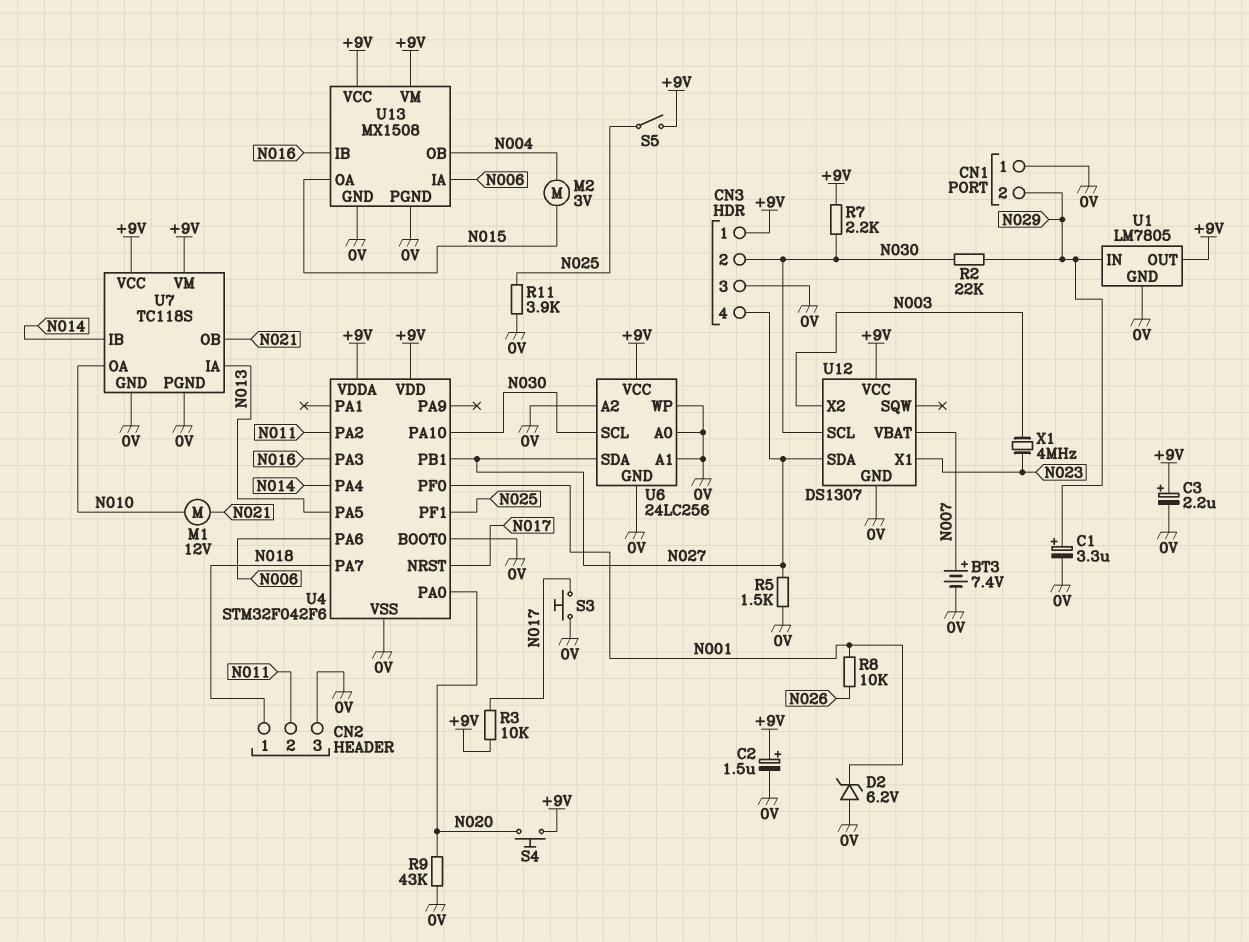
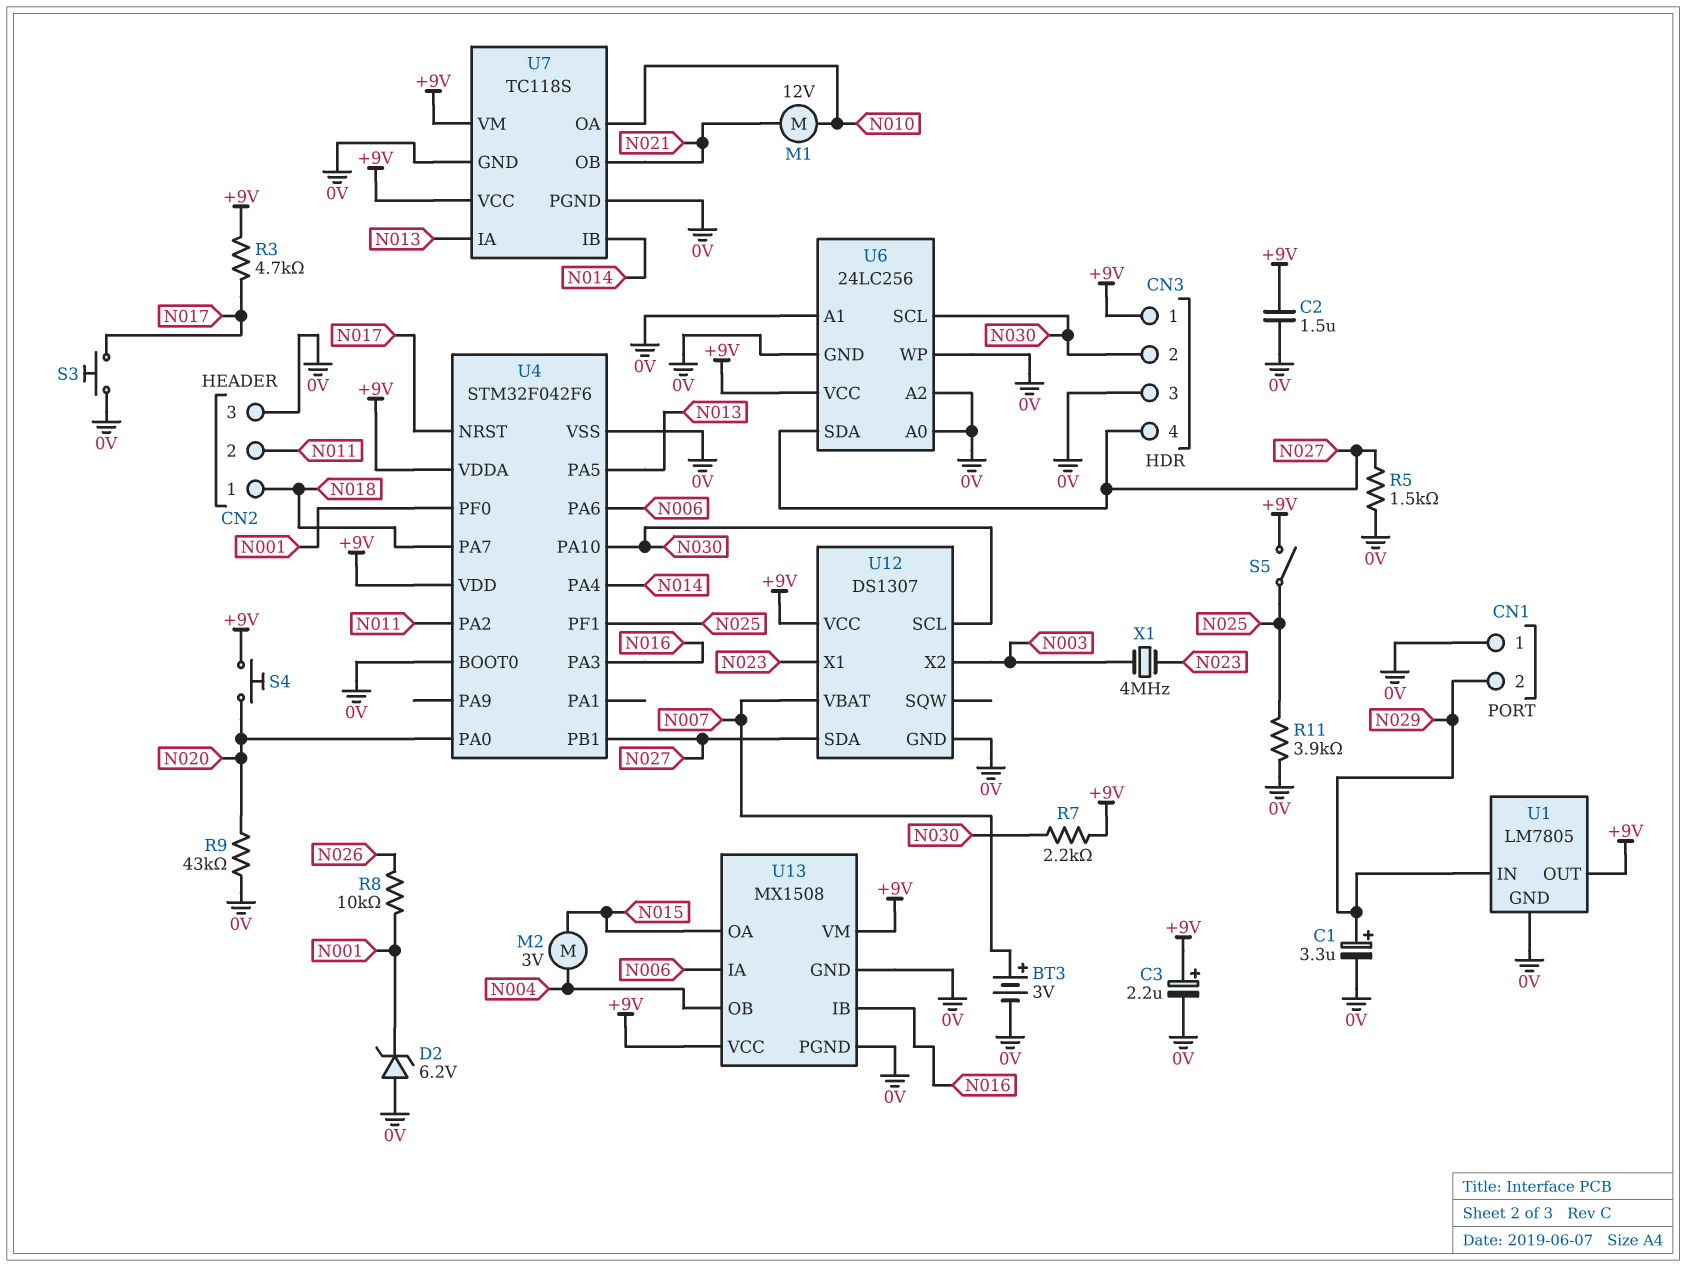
BT3: 7.4V (plus N007, minus 0V) -> 3V (plus N007, minus 0V)
C2: 1.5uF (plus +9V, minus 0V) -> 1.5uF (+9V, 0V)
R2: 22k (N029, N030) -> none
R3: 10k (+9V, N017) -> 4.7k (+9V, N017)

